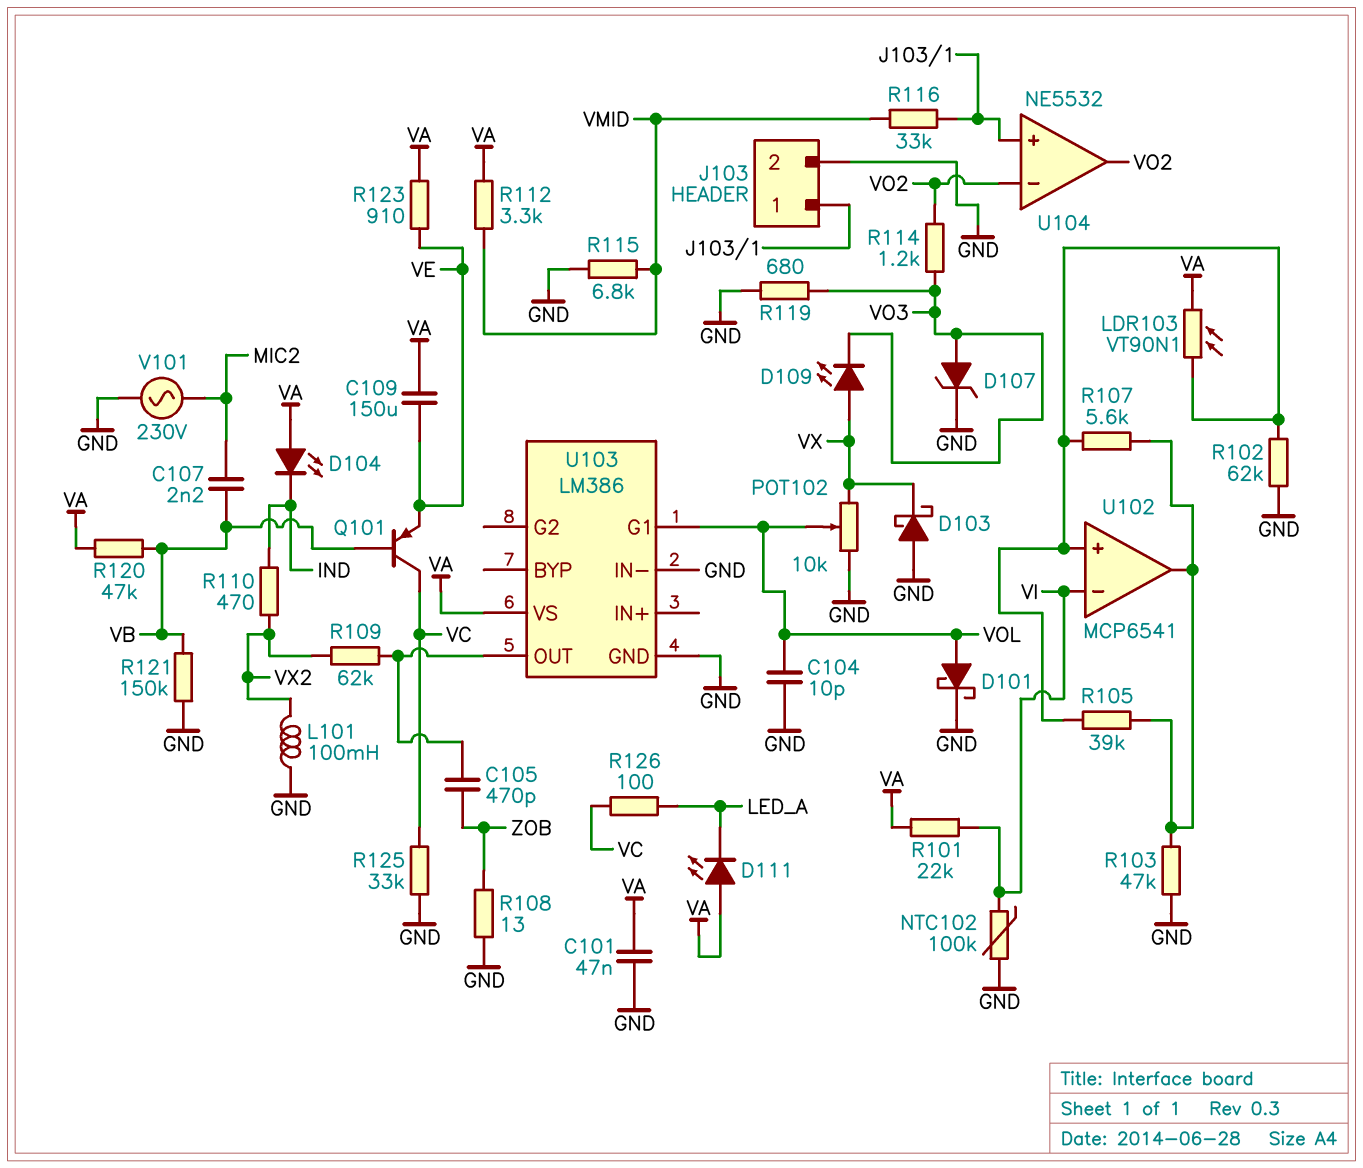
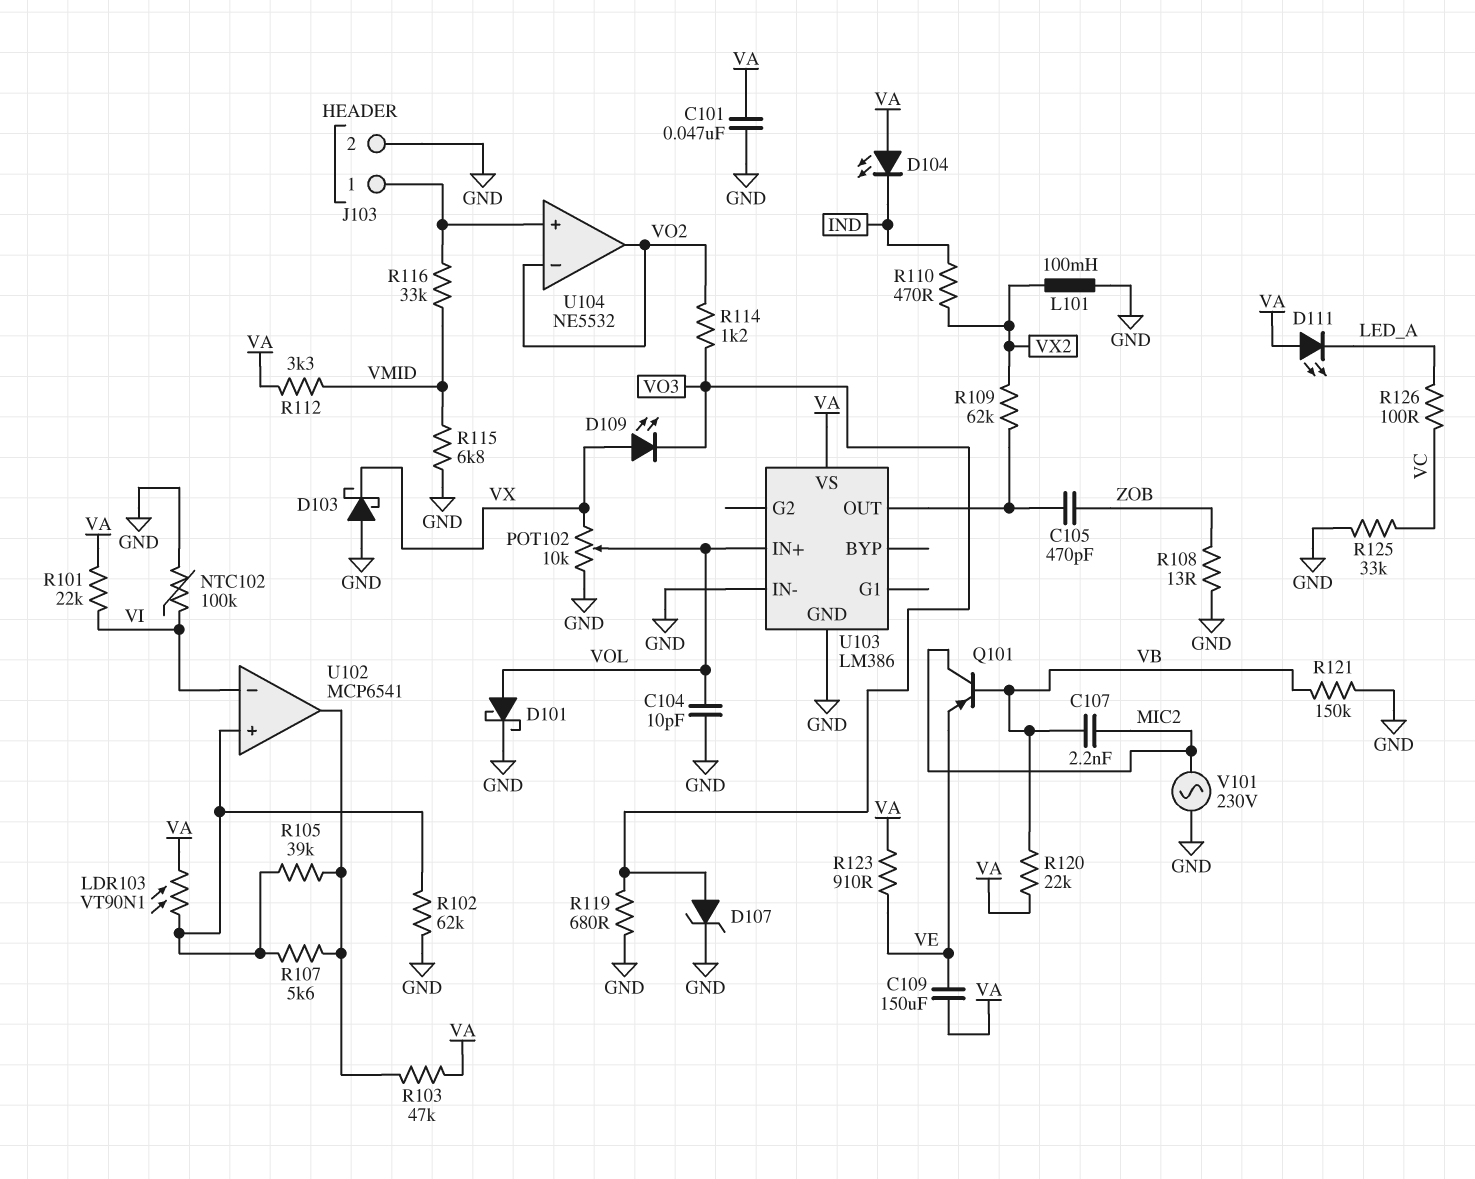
Q101: PNP (B VB, C VC, E VE) -> PNP (B VB, C MIC2, E VE)
R103: 47k (GND, U102/out) -> 47k (U102/out, VA)
R120: 47k (VA, VB) -> 22k (VA, VB)
U103 pin G1: VOL -> none
U103 pin IN+: none -> VOL

